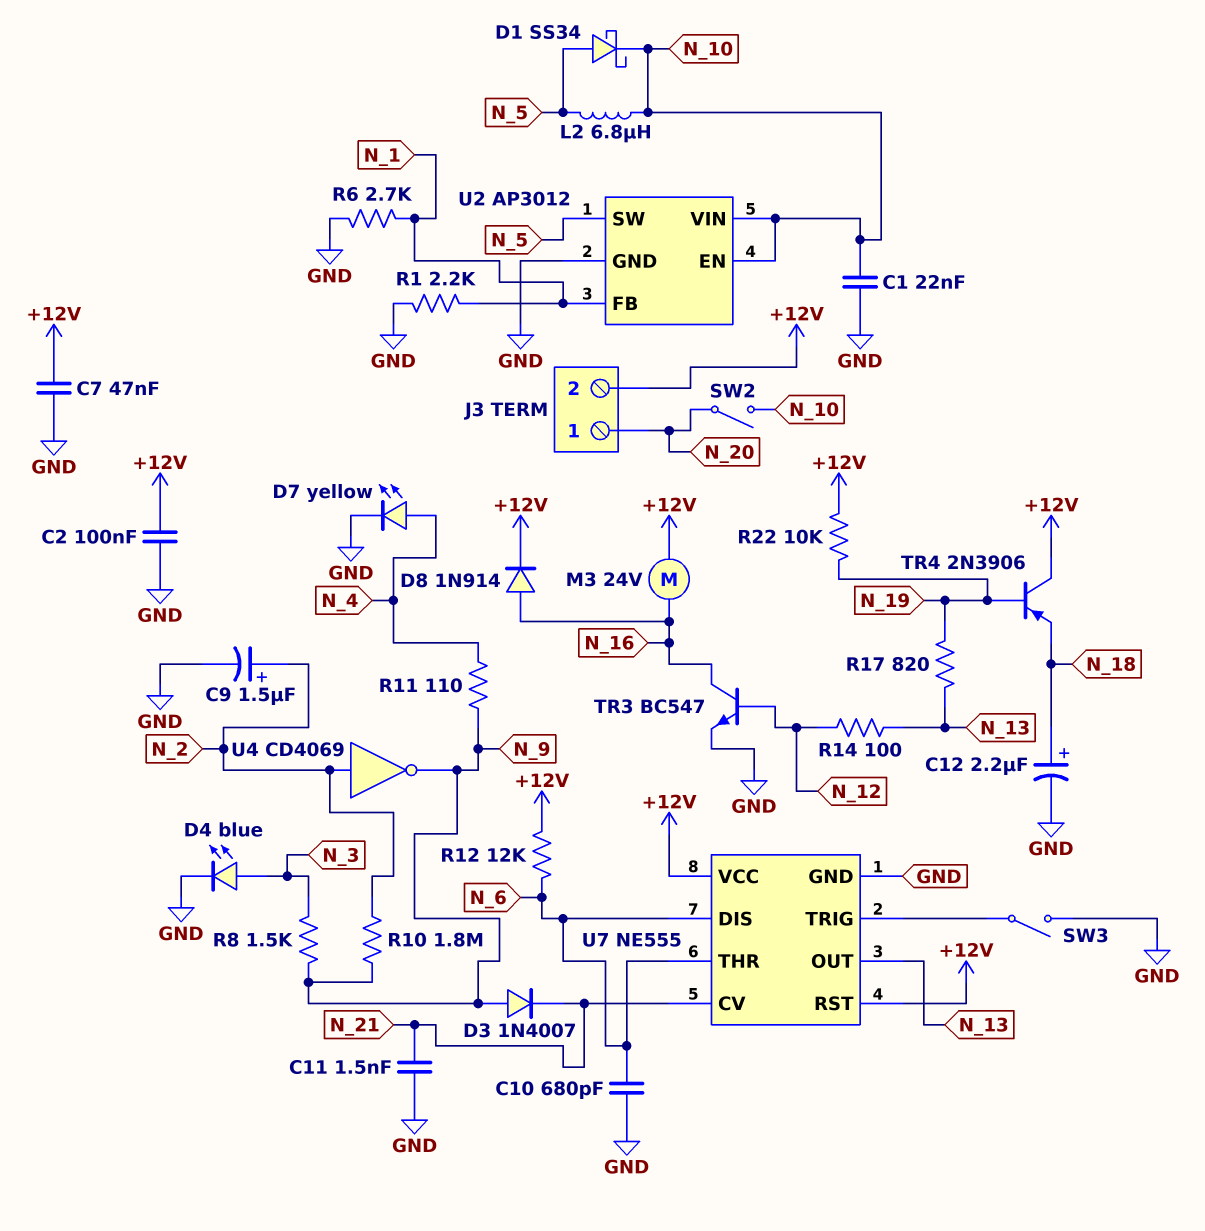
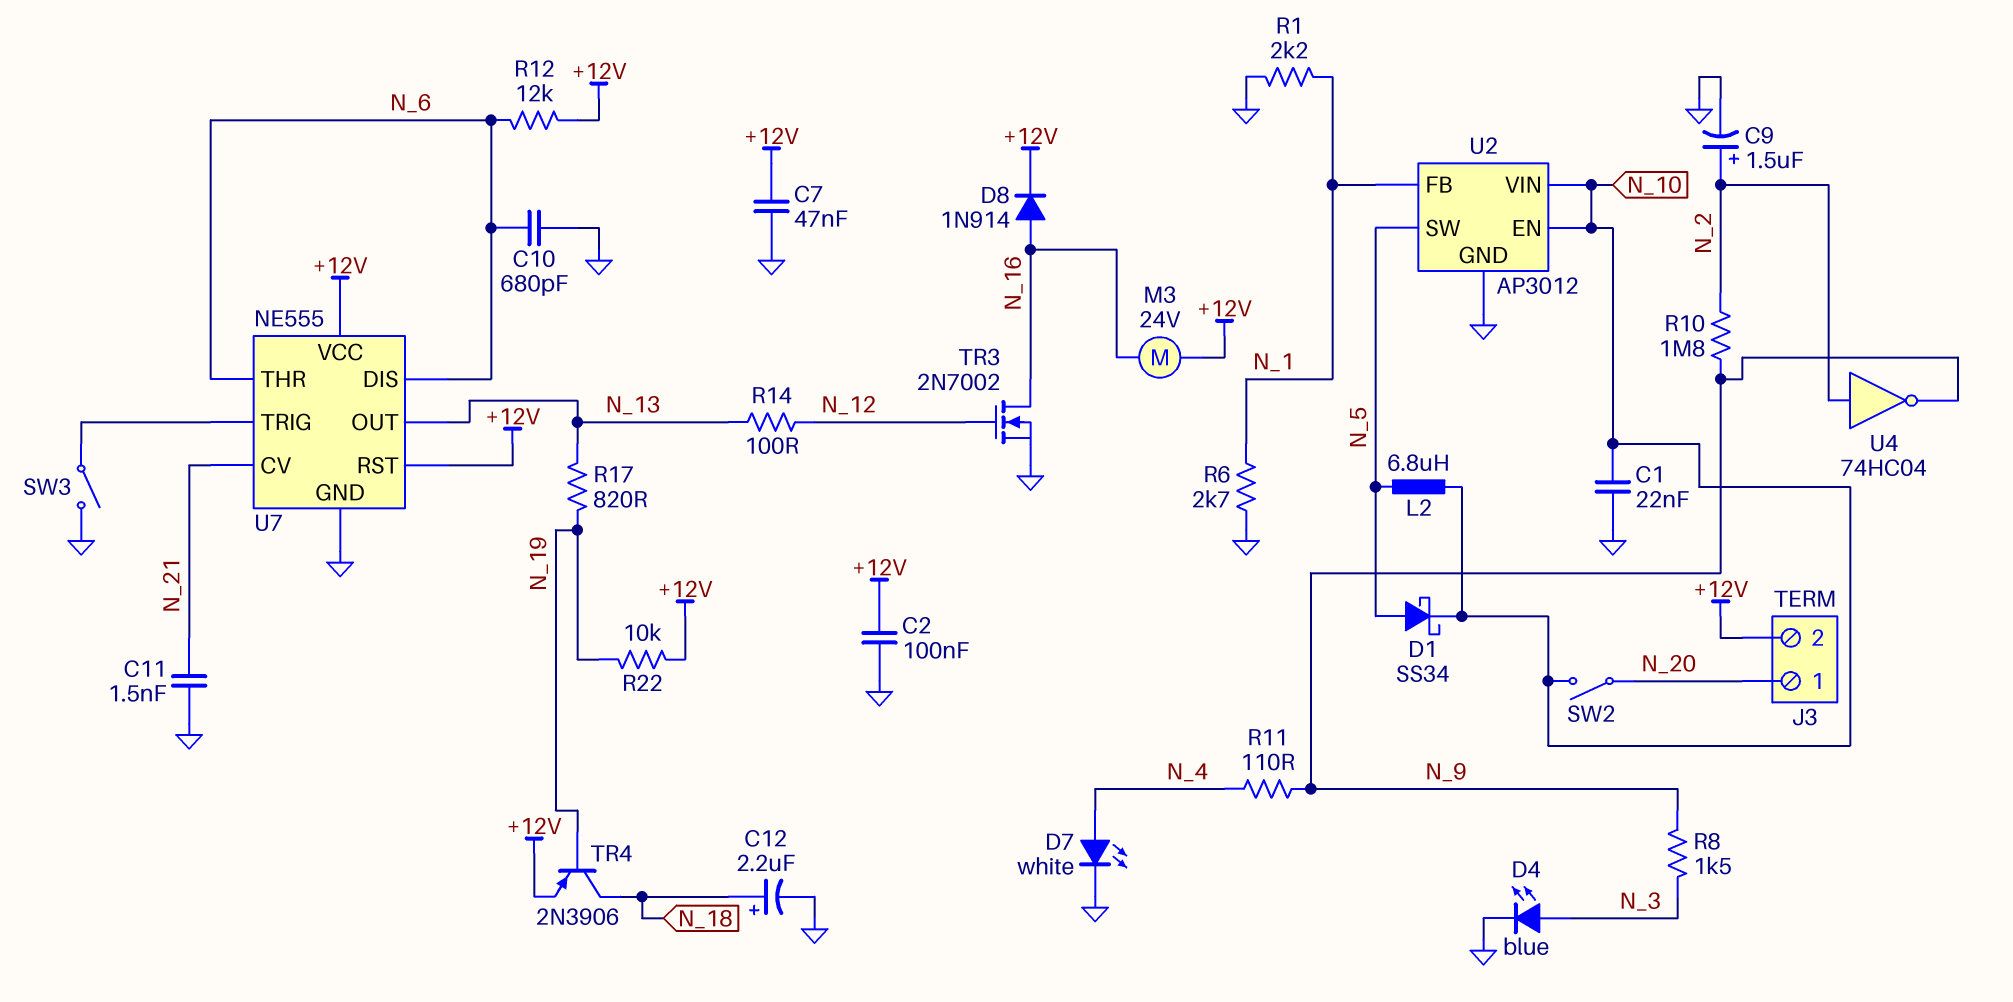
D3: diode 1N4007 (A N_9, K N_21) -> none
D7: LED yellow (A N_4, K GND) -> LED white (A N_4, K GND)
TR3: NPN BC547 (B N_12, C N_16, E GND) -> NMOS 2N7002 (G N_12, D N_16, S GND)
TR4: PNP 2N3906 (B N_19, C +12V, E N_18) -> PNP 2N3906 (B N_19, C N_18, E +12V)
U4: NOT CD4069 (in N_2, out N_9) -> NOT 74HC04 (in N_2, out N_9)

